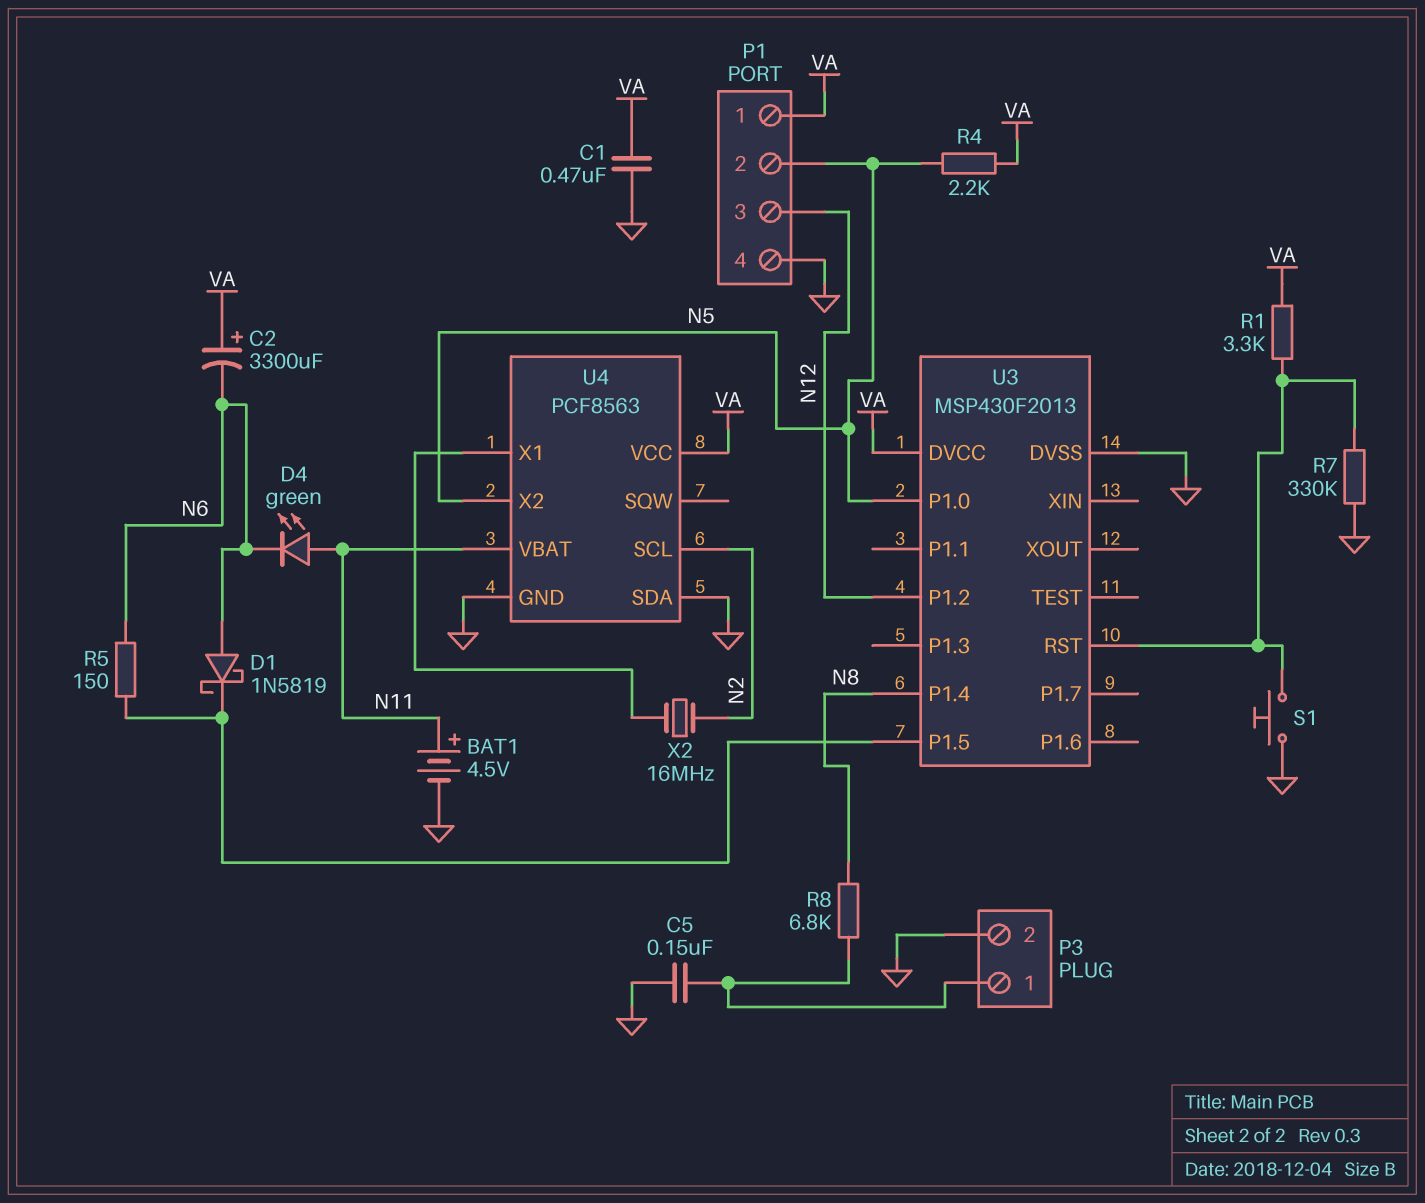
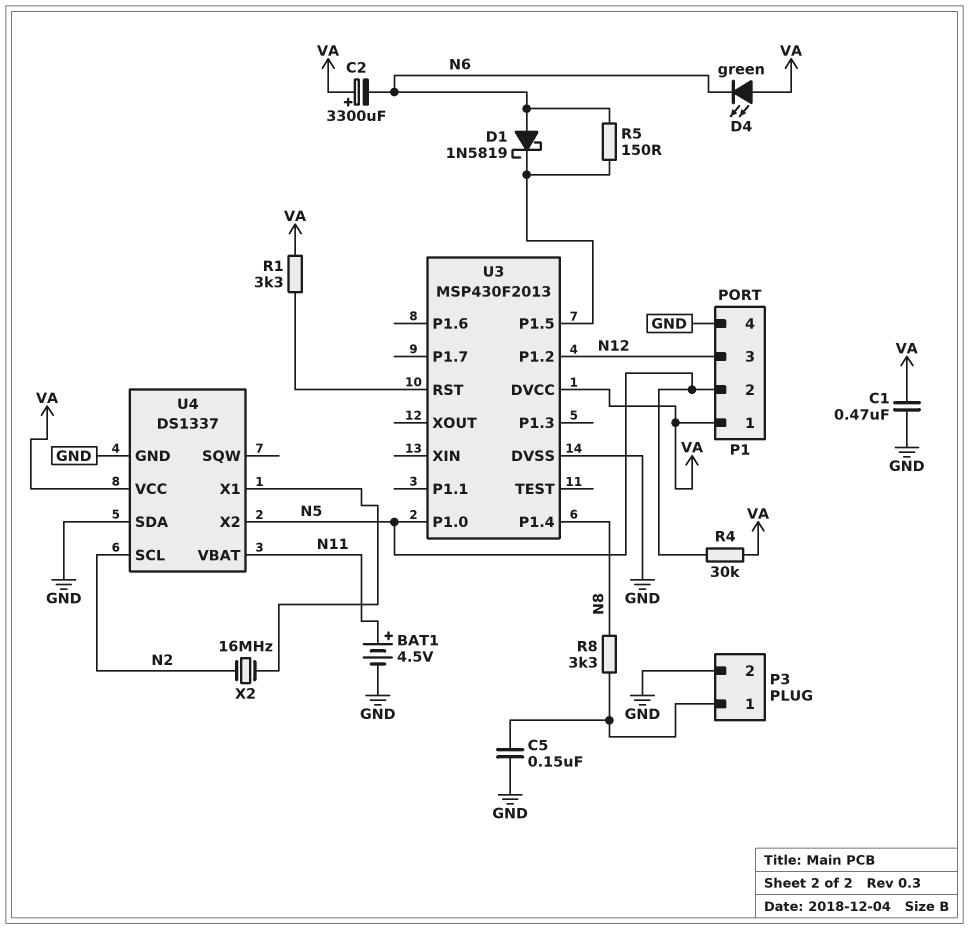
D4: LED green (A N11, K N6) -> LED green (A VA, K N6)
R4: 2.2k (N5, VA) -> 30k (N5, VA)
R7: 330k (GND, U3/RST) -> none
R8: 6.8k (N8, P3/1) -> 3.3k (N8, P3/1)
S1: button (GND, U3/RST) -> none
U4: PCF8563 -> DS1337

